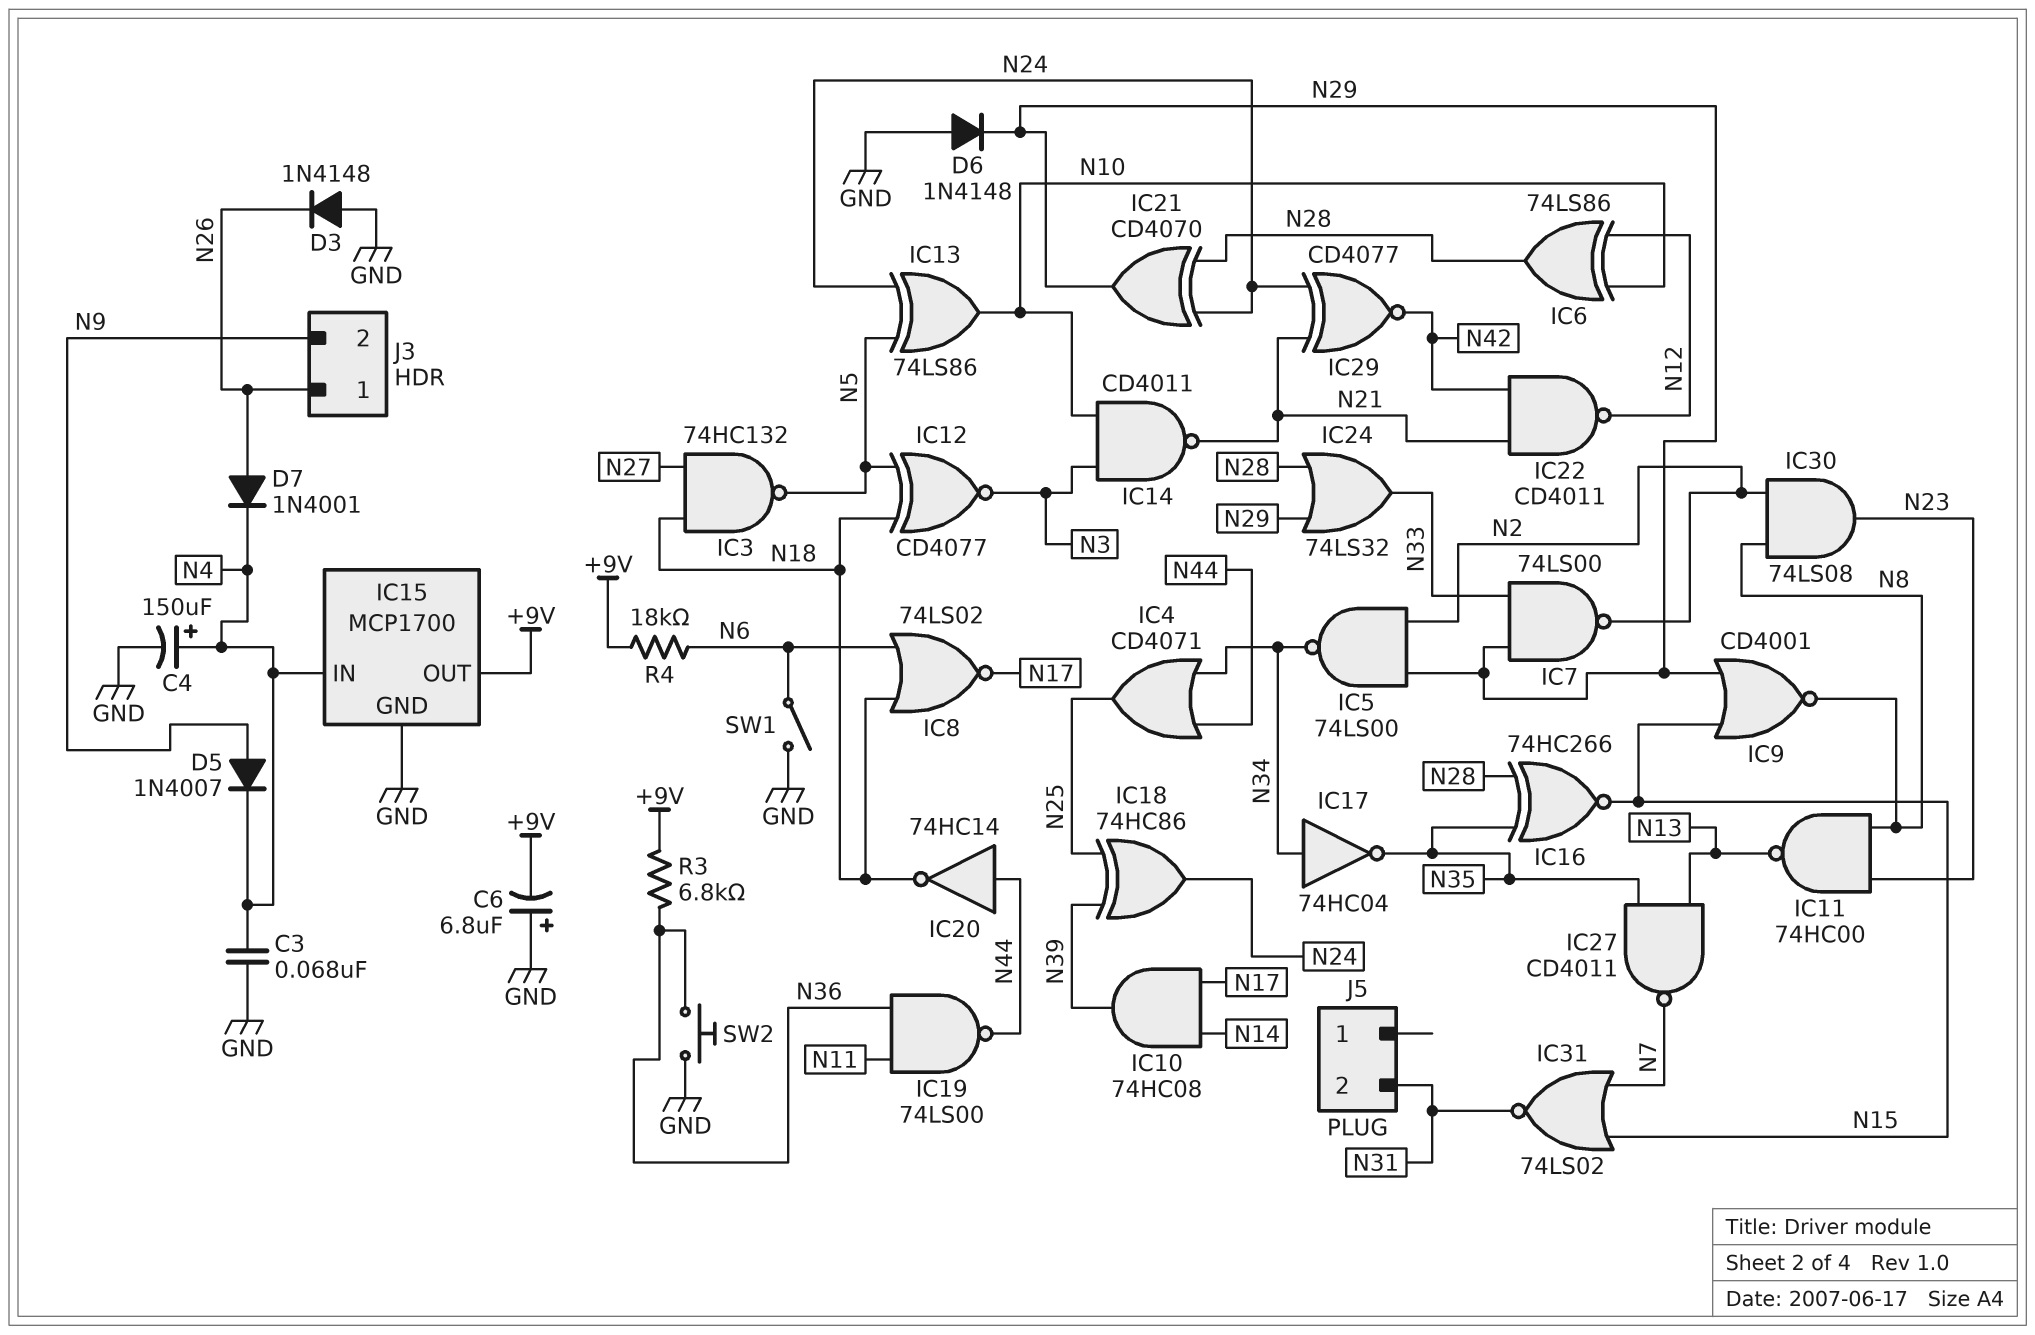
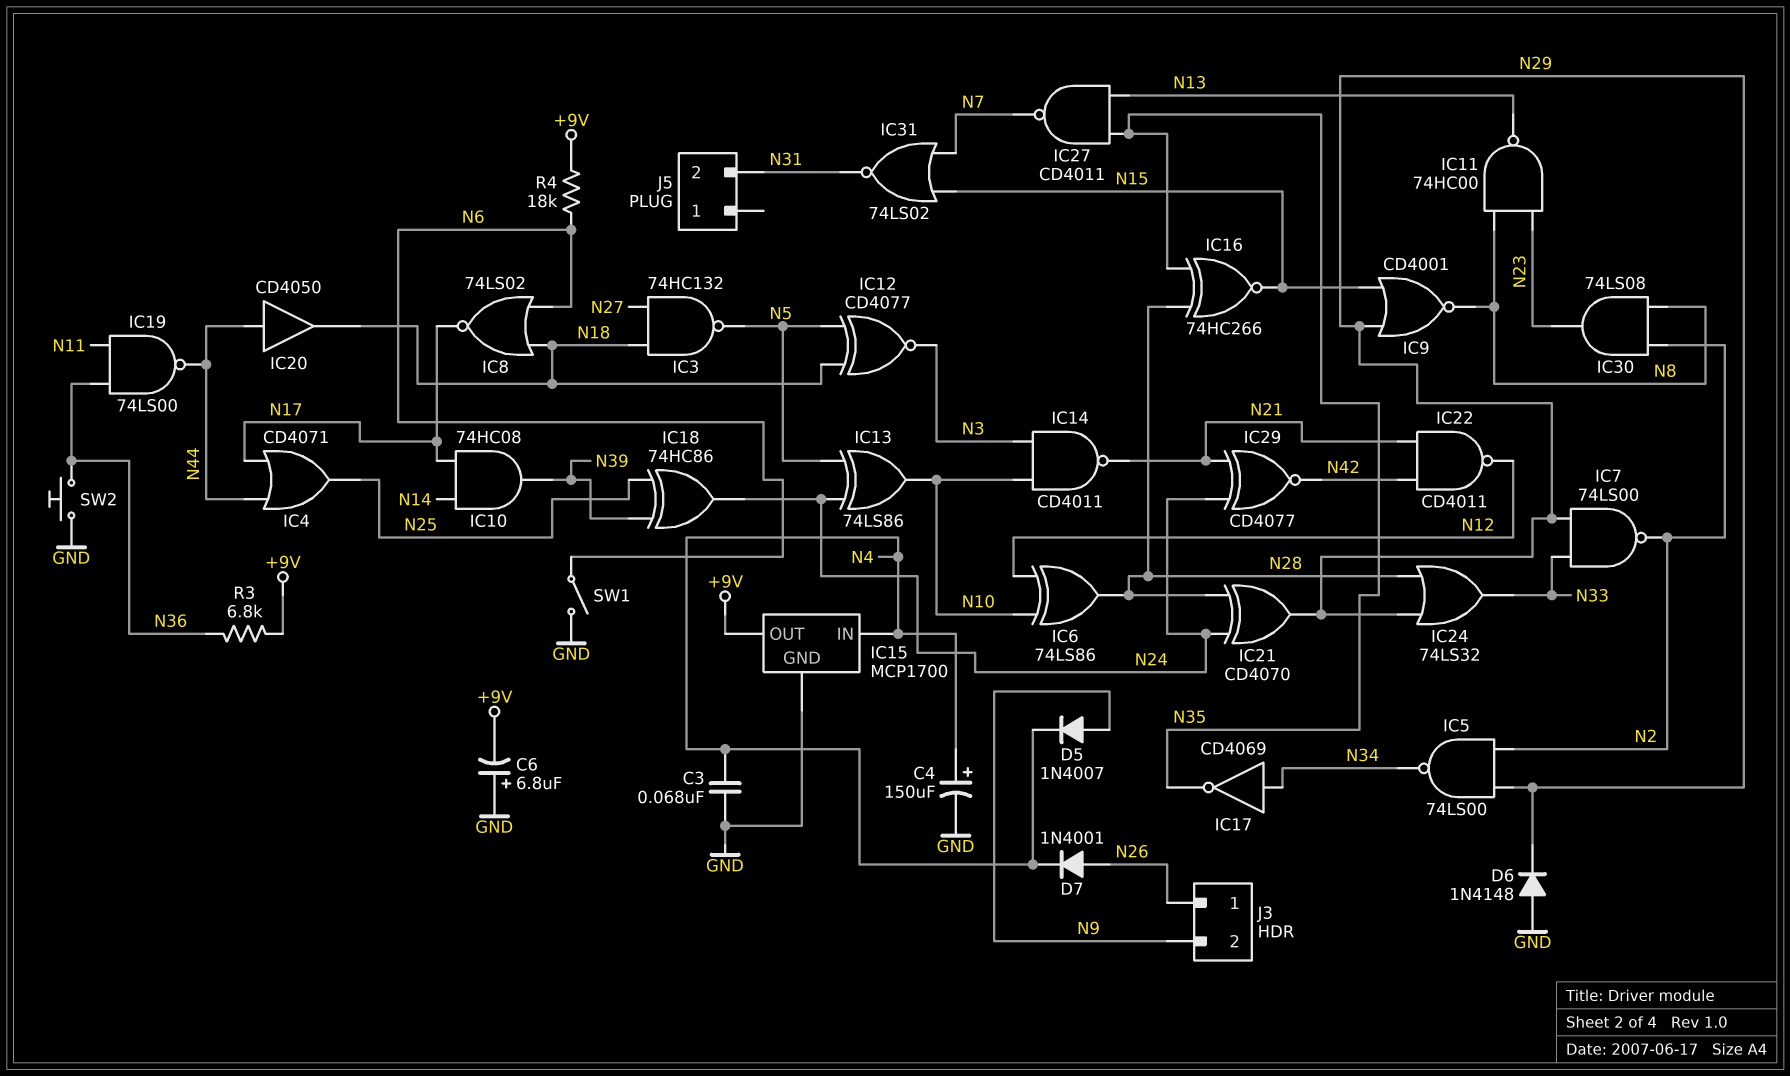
D3: diode 1N4148 (A GND, K N26) -> none
IC4: OR CD4071 (in N34, in N44, out N25) -> OR CD4071 (in N17, in N44, out N25)
IC17: NOT 74HC04 (in N34, out N35) -> NOT CD4069 (in N34, out N35)
IC20: NOT 74HC14 (in N44, out N18) -> buffer CD4050 (in N44, out N18)

